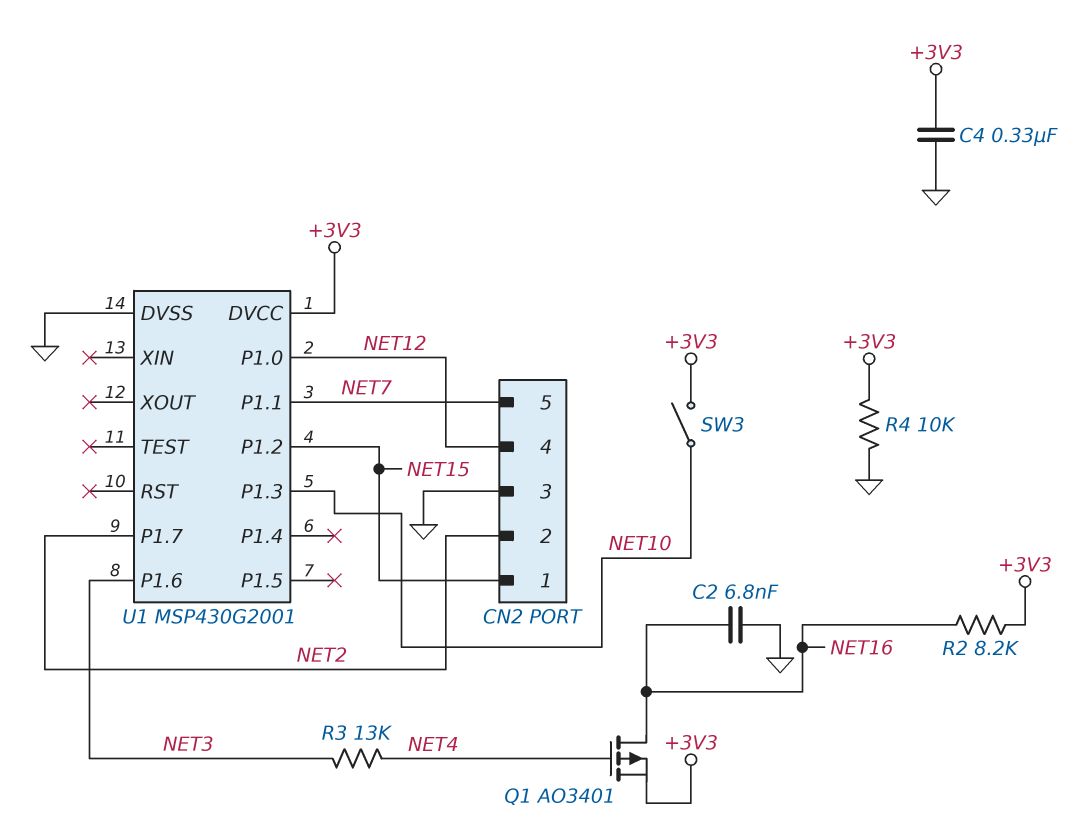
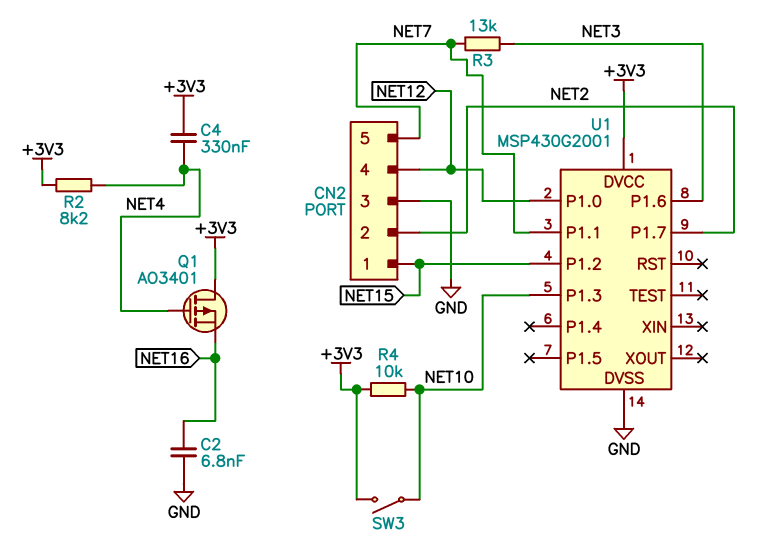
C4: 330nF (+3V3, GND) -> 330nF (+3V3, NET4)
Q1: PMOS AO3401 (G NET4, D NET16, S +3V3) -> PMOS AO3401 (G NET4, D +3V3, S NET16)
R2: 8.2k (+3V3, NET16) -> 8.2k (+3V3, NET4)
R3: 13k (NET3, NET4) -> 13k (NET3, NET7)
R4: 10k (+3V3, GND) -> 10k (+3V3, NET10)

